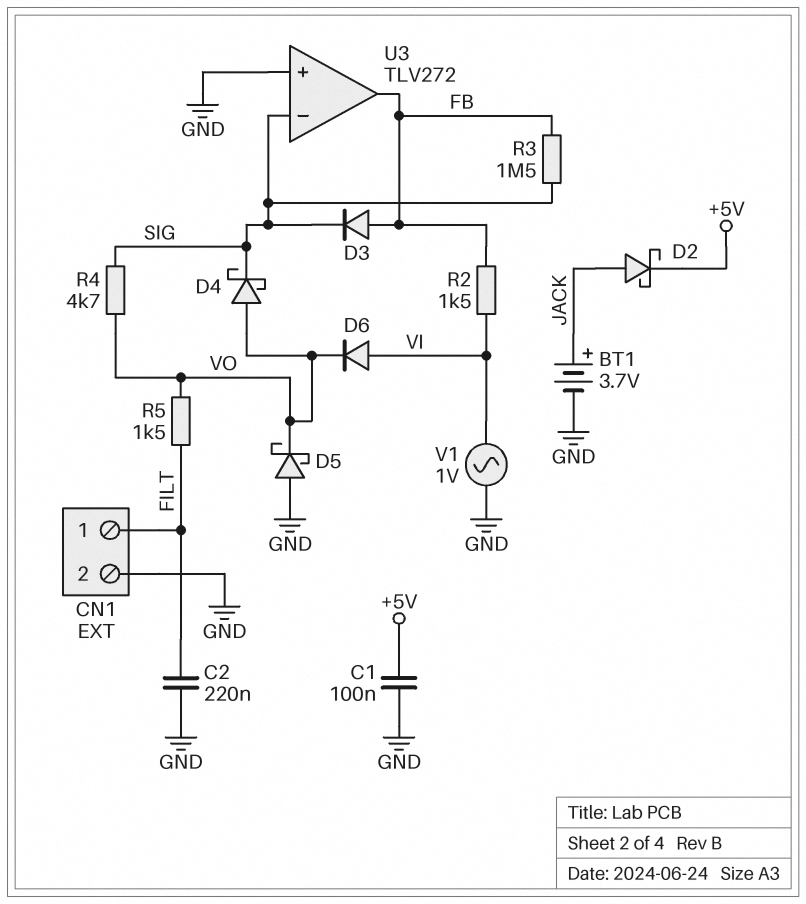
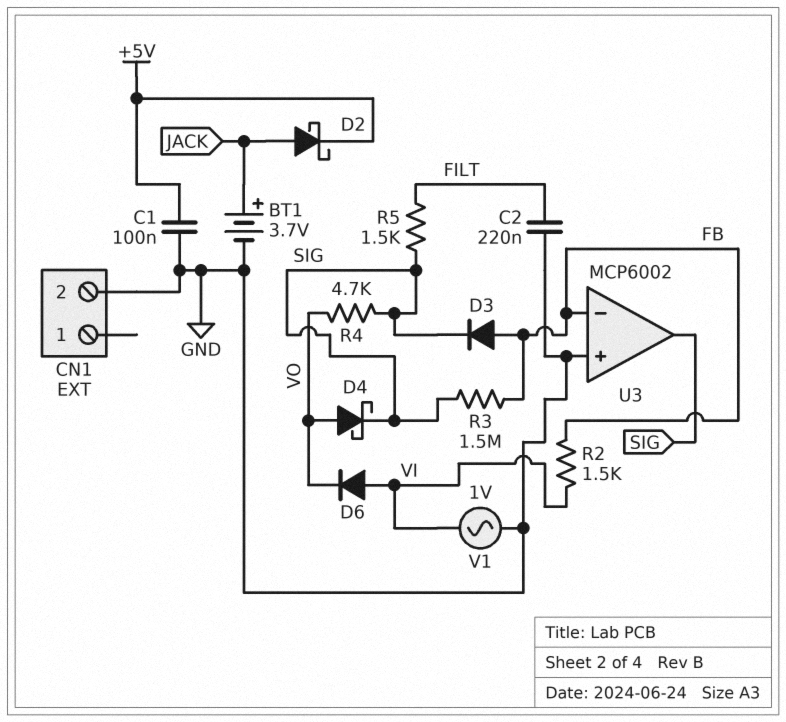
CN1 pin 1: FILT -> none
D5: schottky (A GND, K VO) -> none
R5: 1.5k (FILT, VO) -> 1.5k (FILT, SIG)
U3: TLV272 -> MCP6002
U3 pin in-: SIG -> FB
U3 pin out: FB -> SIG

